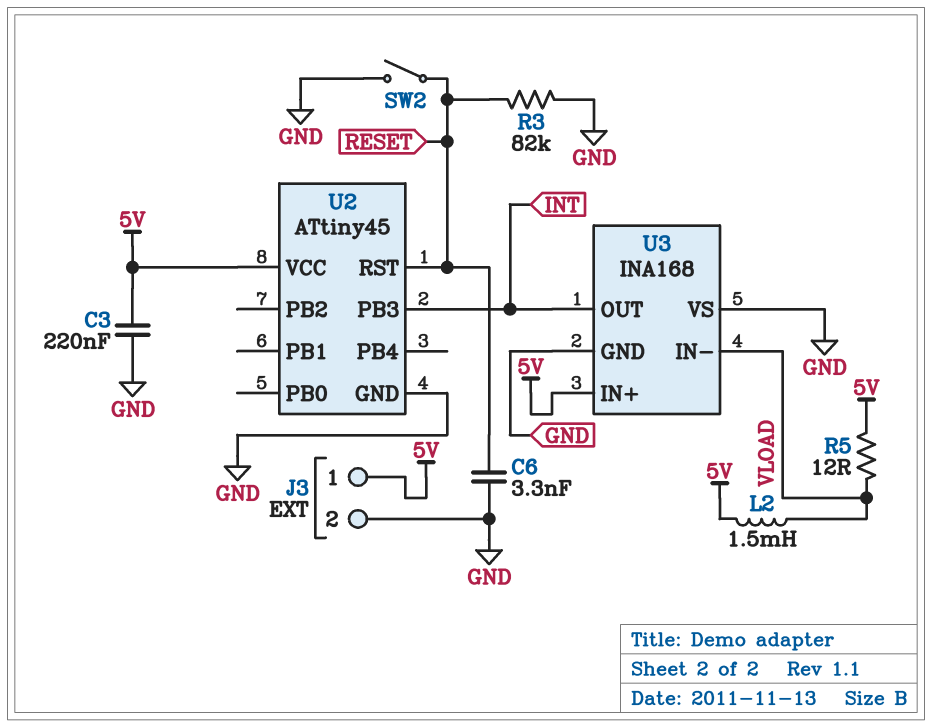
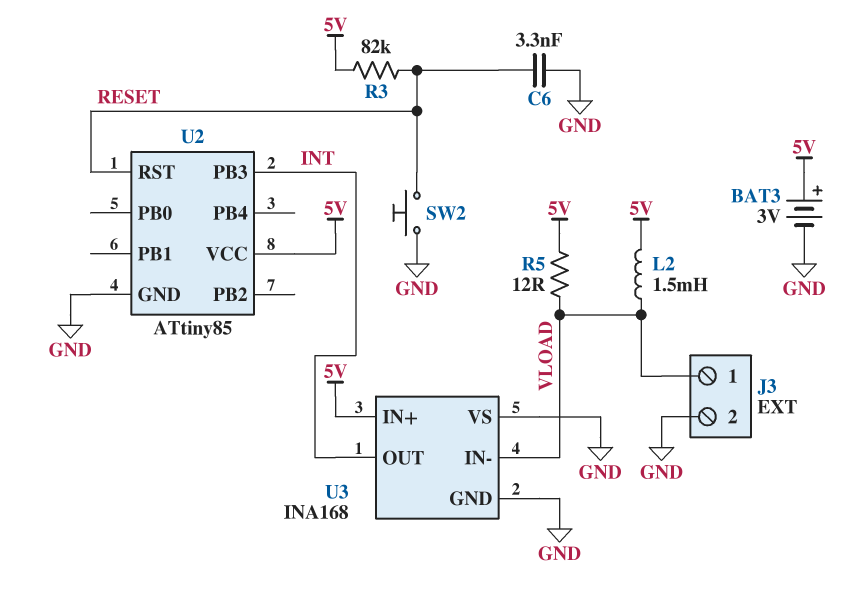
BAT3: none -> 3V (plus 5V, minus GND)
C3: 220nF (5V, GND) -> none
J3 pin 1: 5V -> VLOAD
R3: 82k (GND, RESET) -> 82k (5V, RESET)
SW2: switch (GND, RESET) -> button (GND, RESET)
U2: ATtiny45 -> ATtiny85

